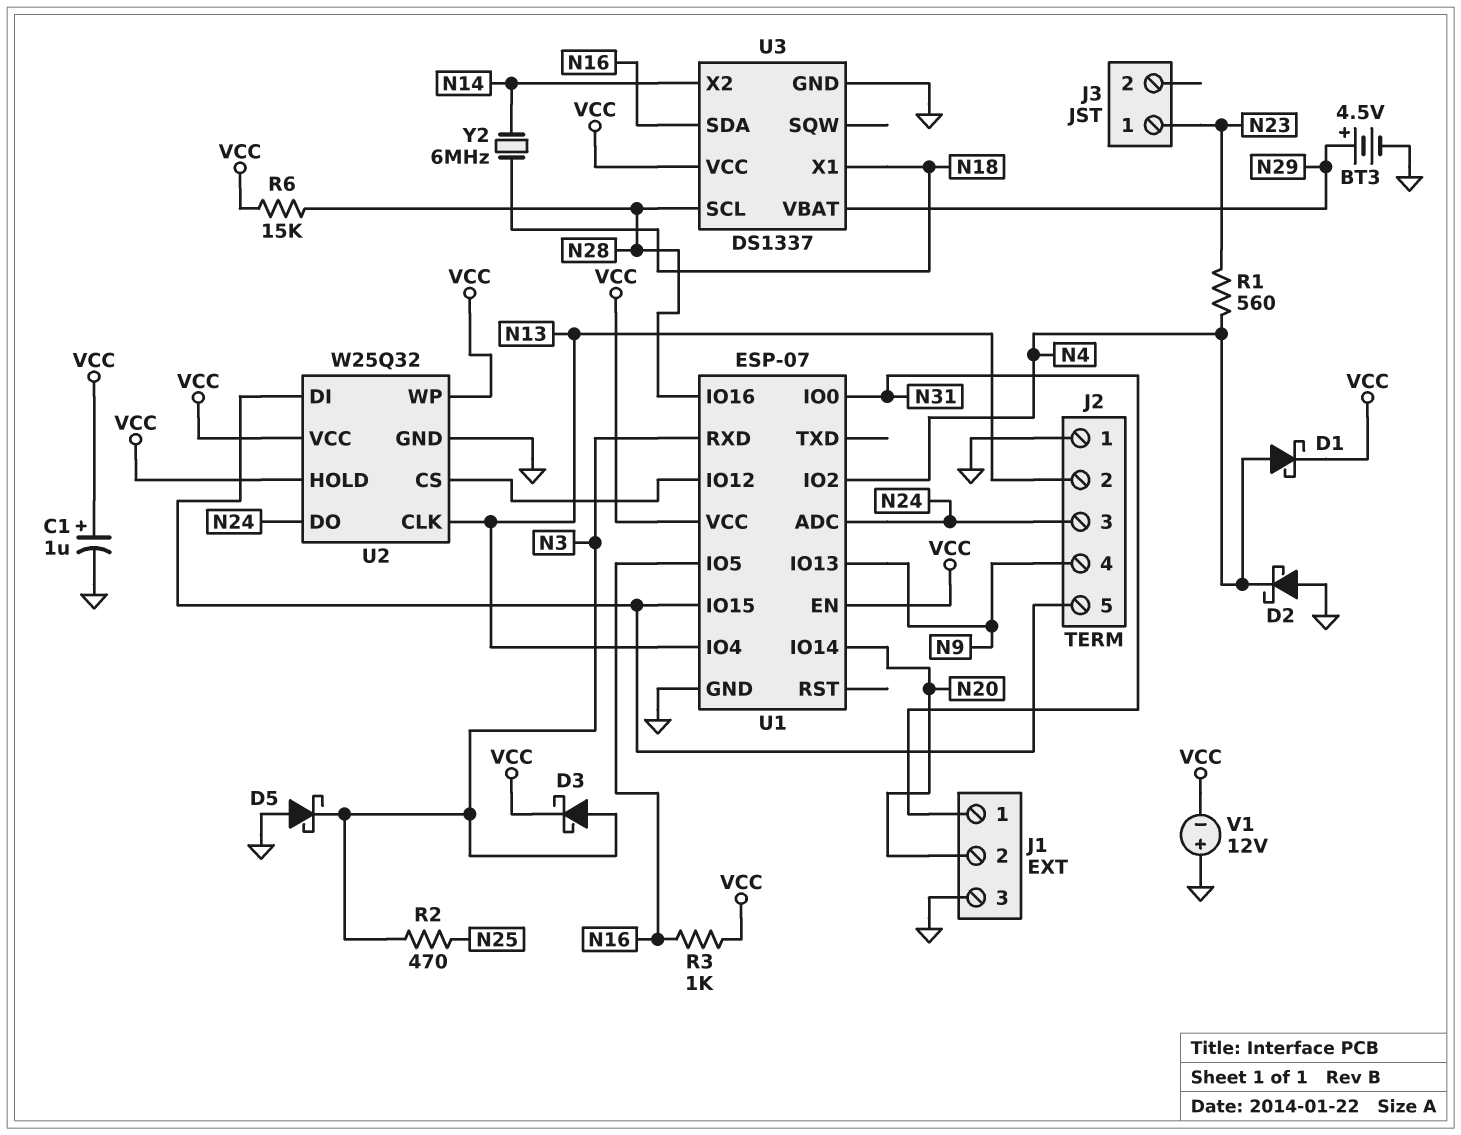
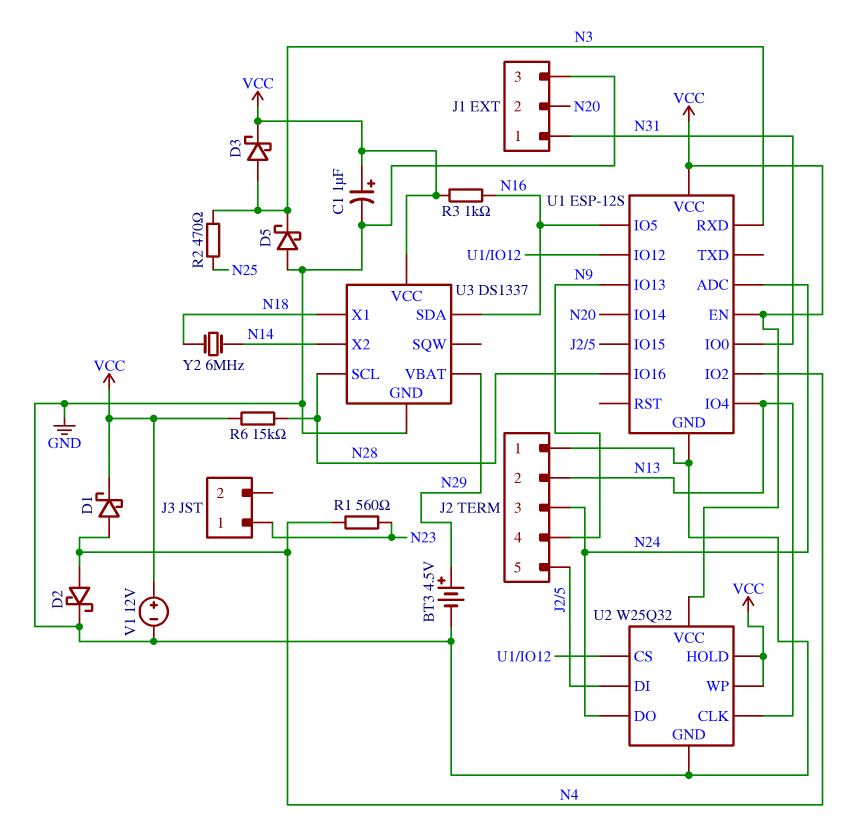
D2: schottky (A GND, K N4) -> schottky (A N4, K GND)
U1: ESP-07 -> ESP-12S
V1: 12V (plus GND, minus VCC) -> 12V (plus VCC, minus GND)

